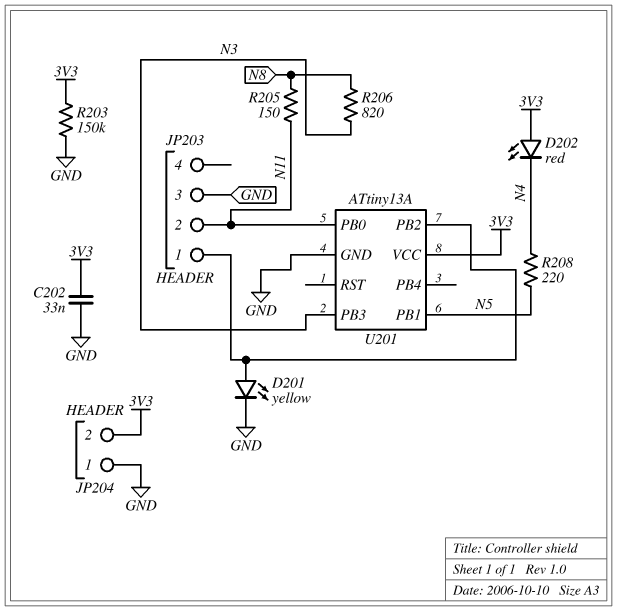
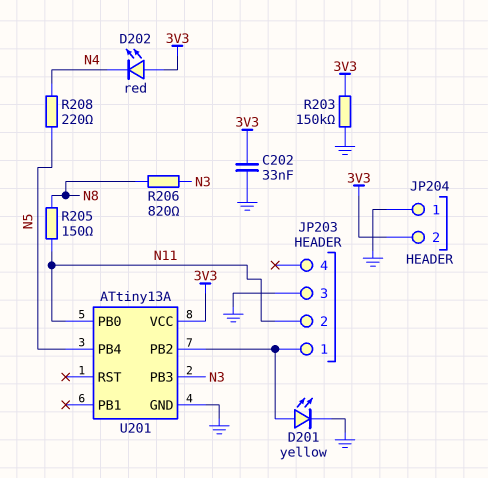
U201 pin PB1: N5 -> none
U201 pin PB4: none -> N5

